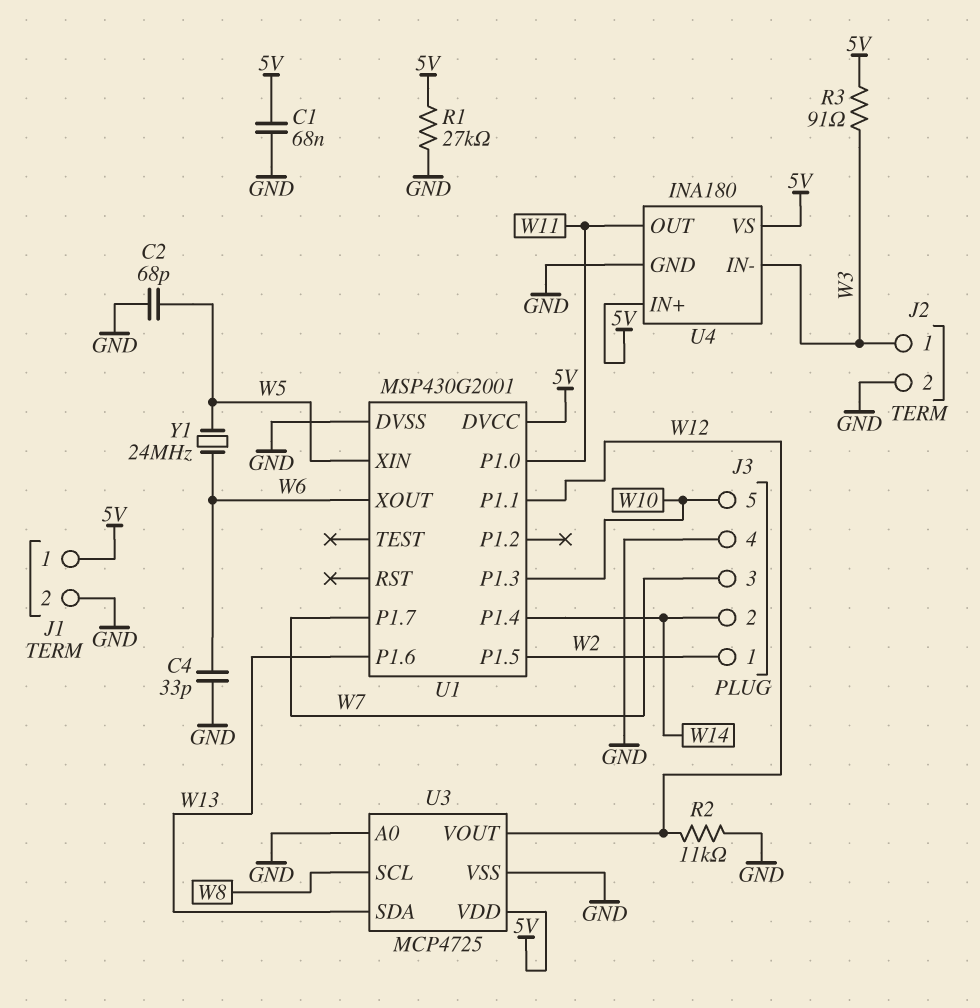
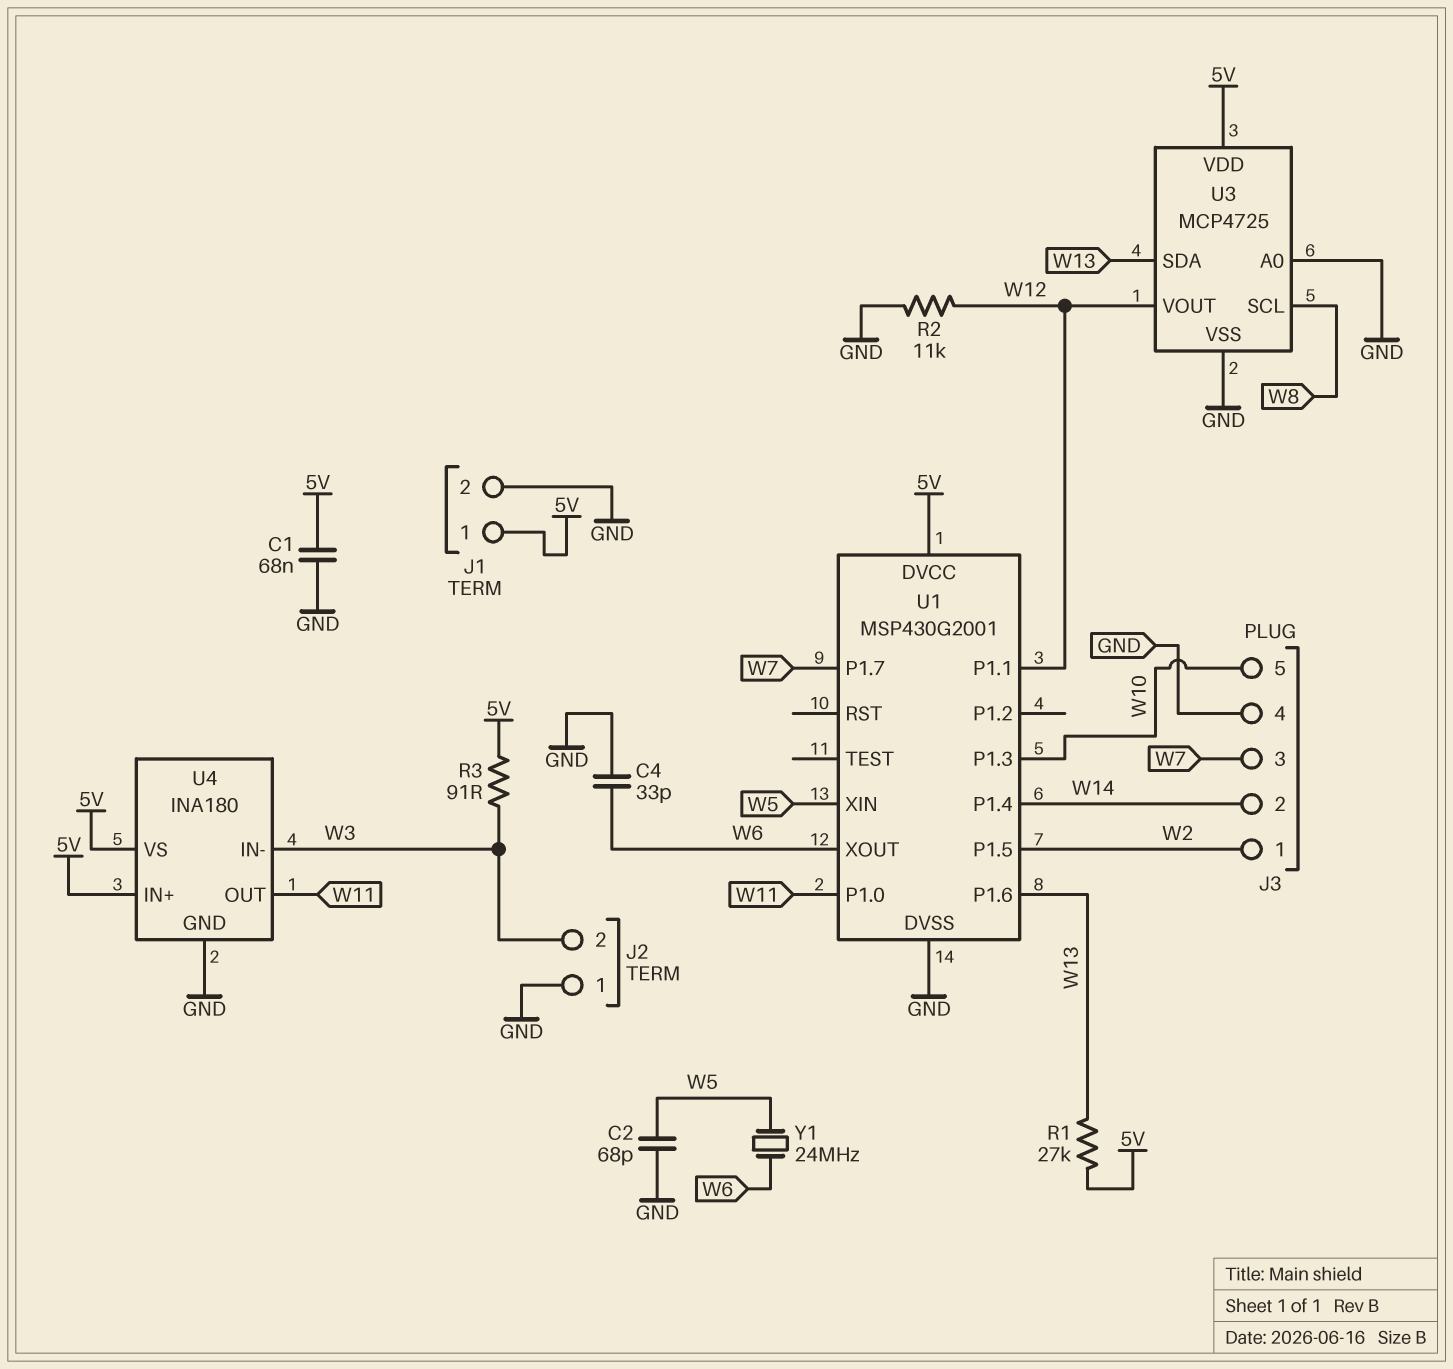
J2 pin 1: W3 -> GND
J2 pin 2: GND -> W3
R1: 27k (5V, GND) -> 27k (5V, W13)

